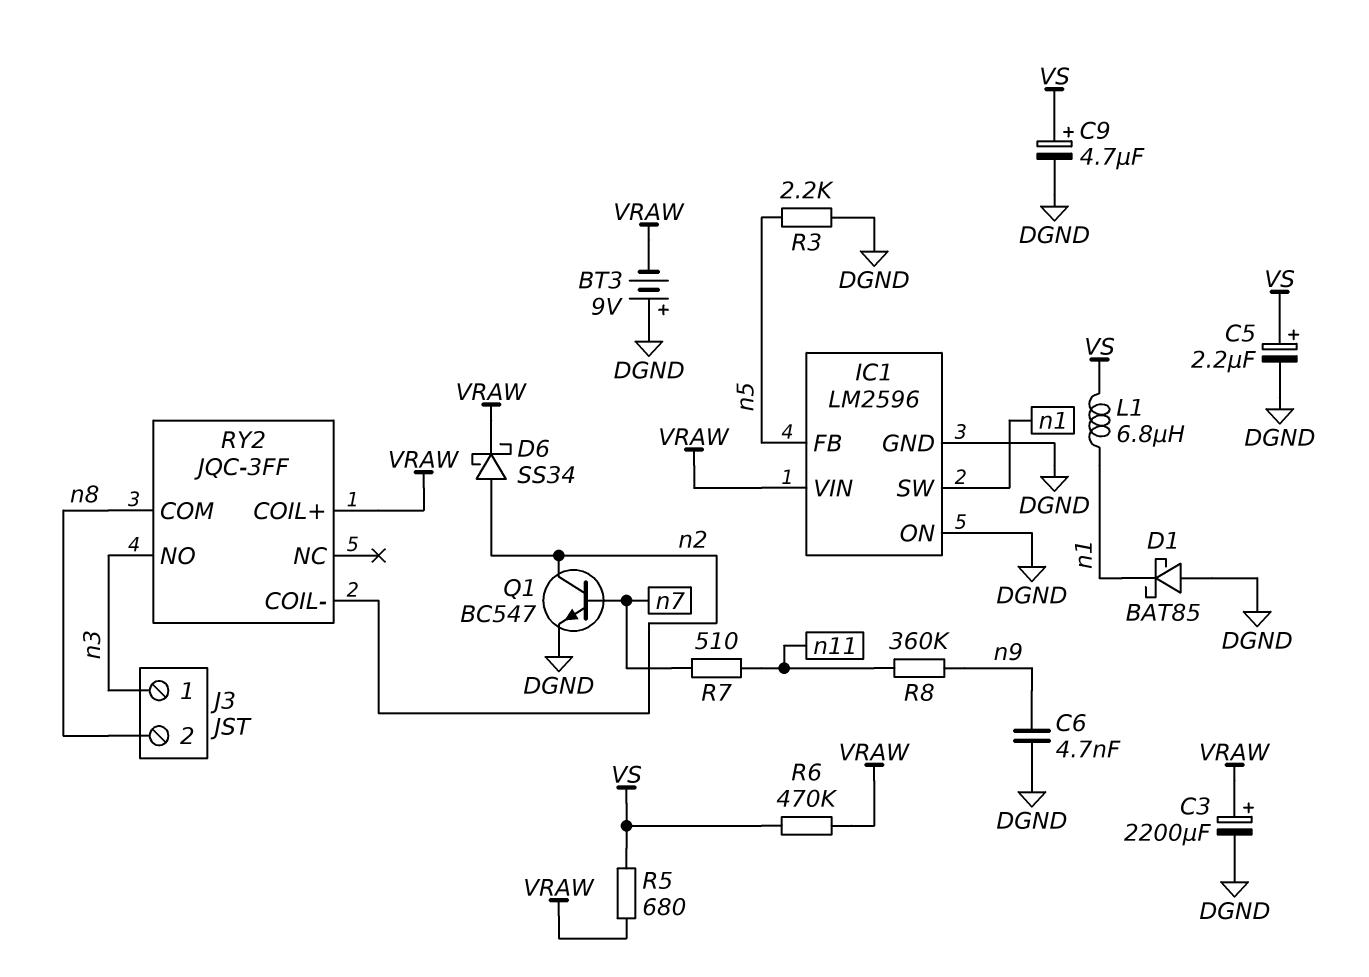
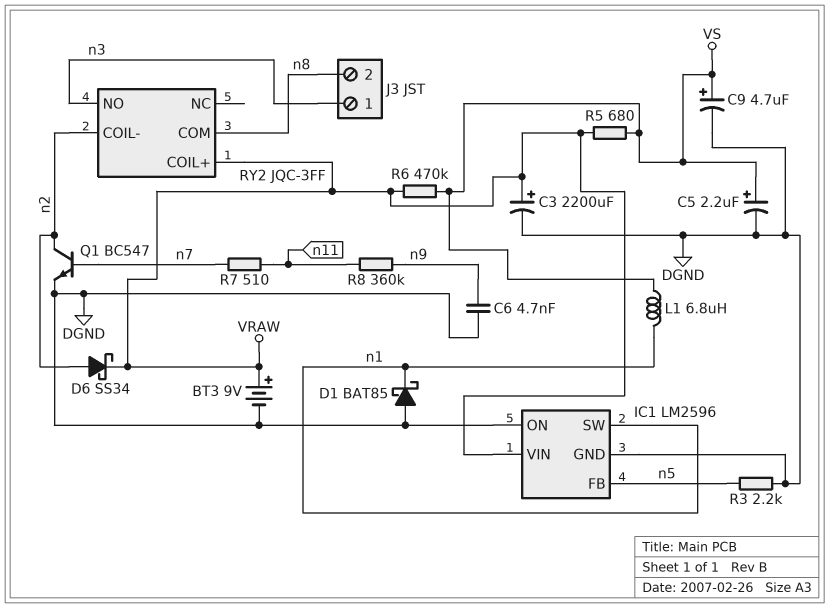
BT3: 9V (plus DGND, minus VRAW) -> 9V (plus VRAW, minus DGND)

